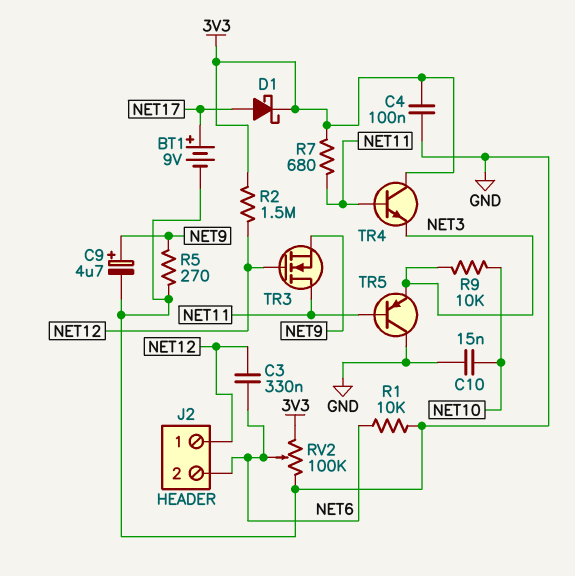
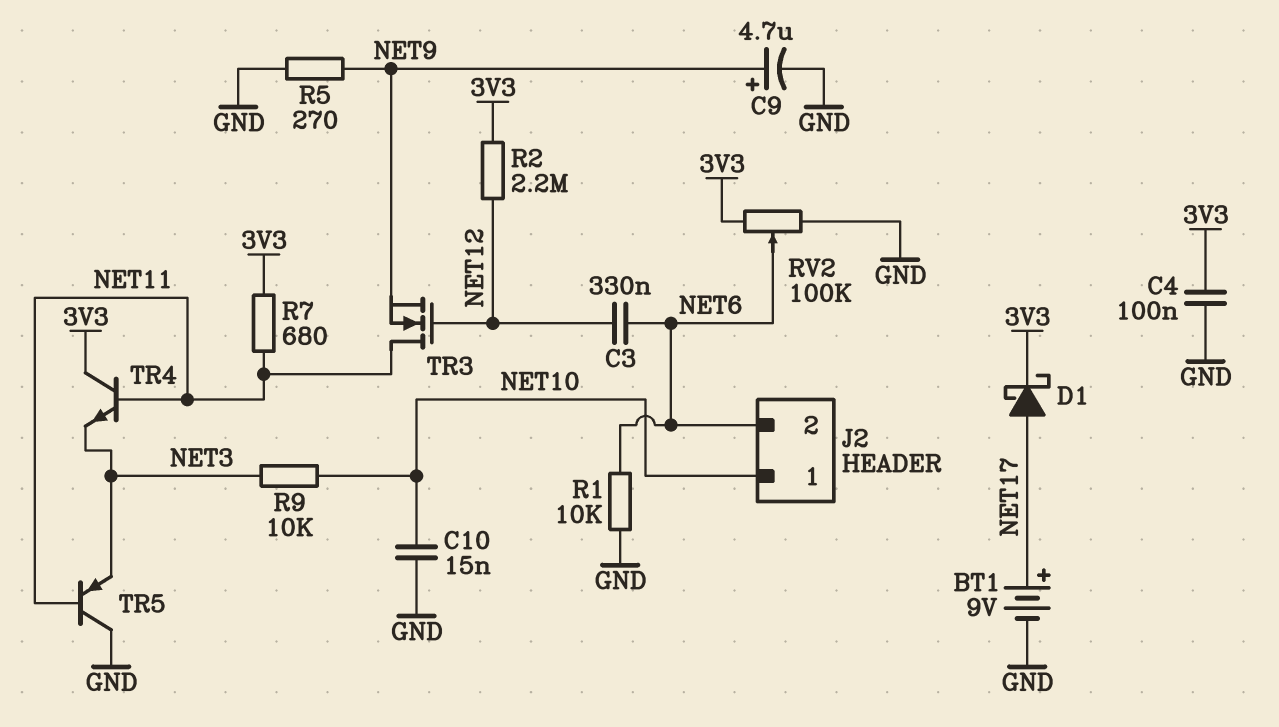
J2 pin 1: NET12 -> NET10
R2: 1.5M (3V3, NET12) -> 2.2M (3V3, NET12)

